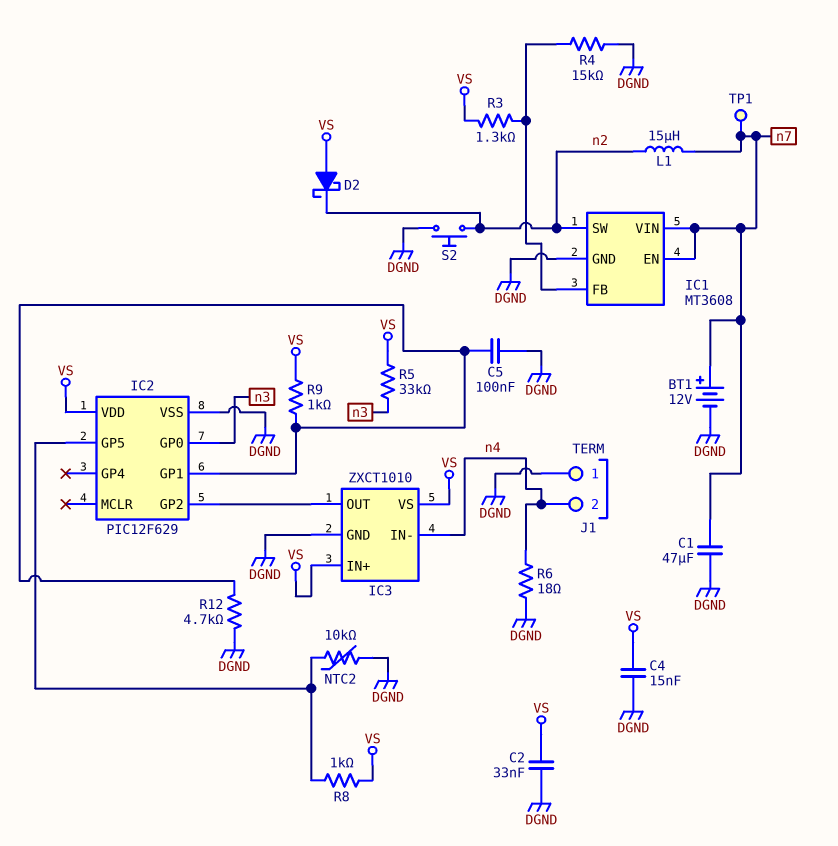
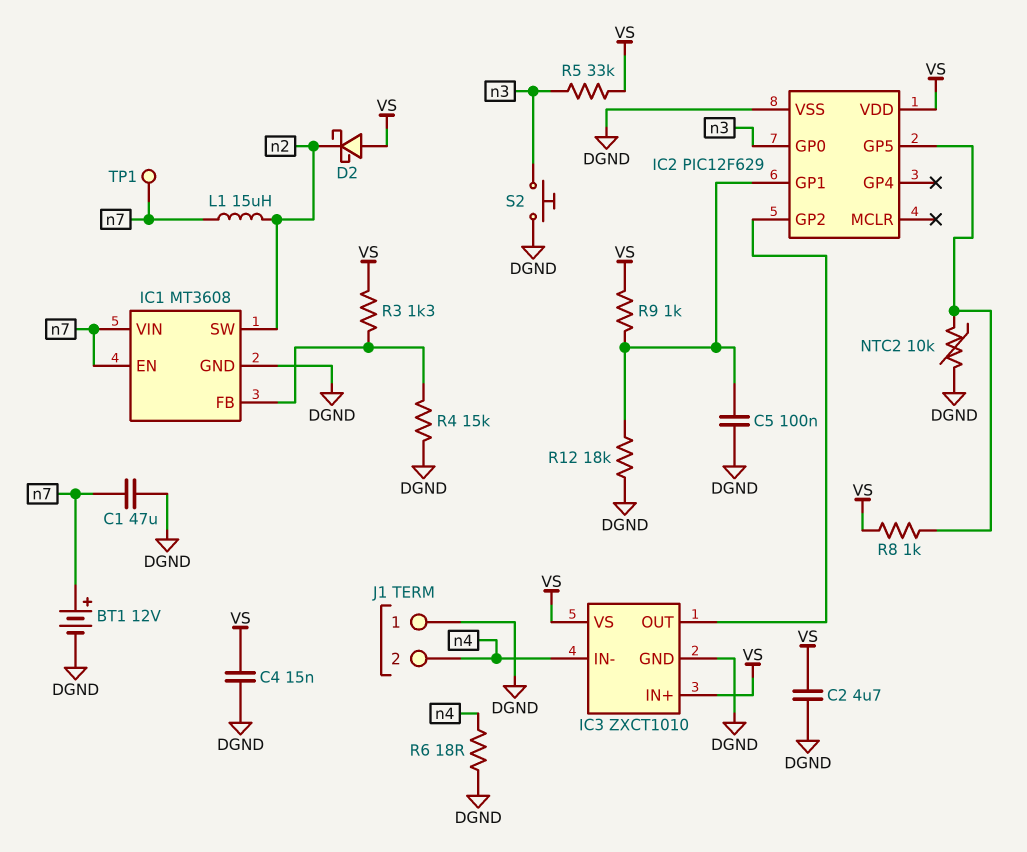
C2: 33nF (DGND, VS) -> 4.7uF (DGND, VS)
R12: 4.7k (DGND, IC2/GP1) -> 18k (DGND, IC2/GP1)
S2: button (DGND, n2) -> button (DGND, n3)

